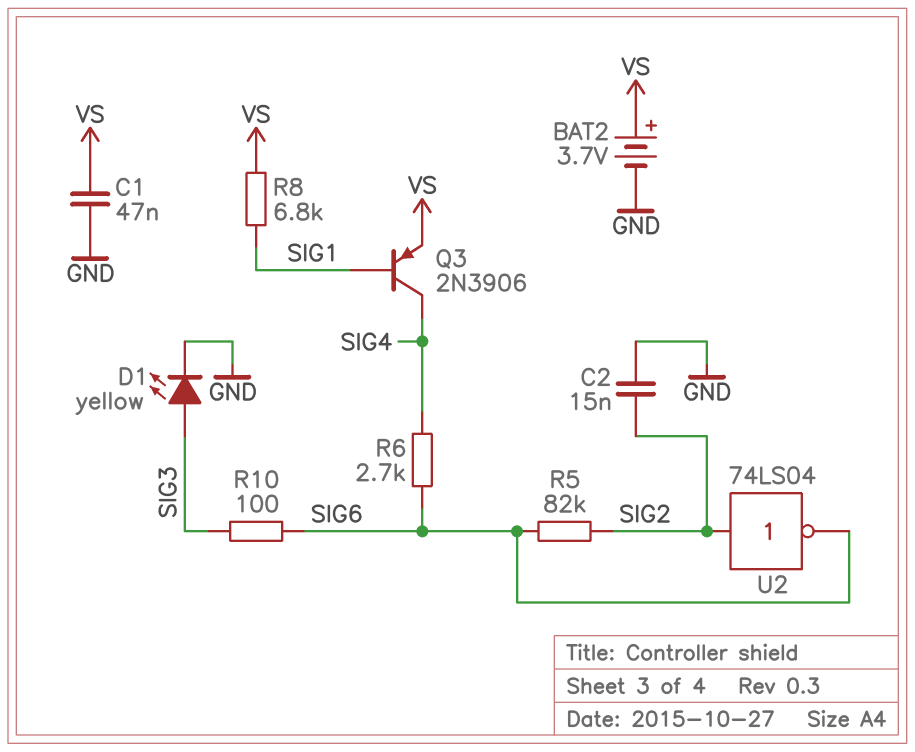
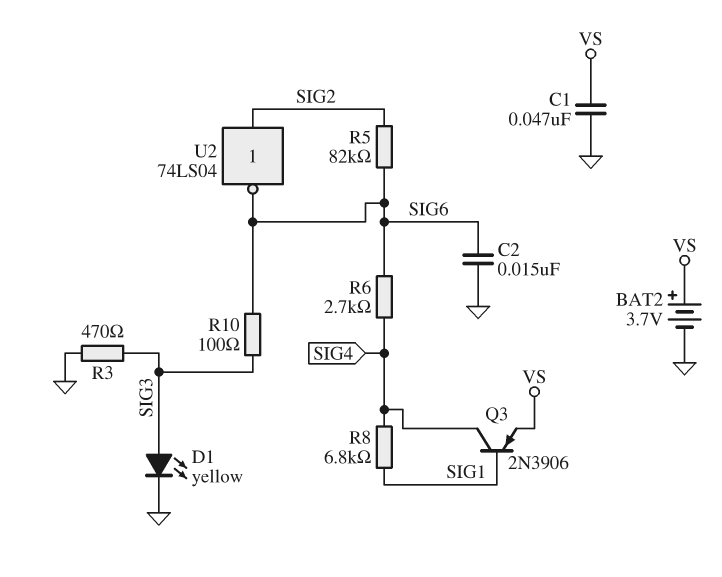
C2: 15nF (GND, SIG2) -> 15nF (GND, SIG6)
R3: none -> 470 (GND, SIG3)
R8: 6.8k (SIG1, VS) -> 6.8k (SIG1, SIG4)

